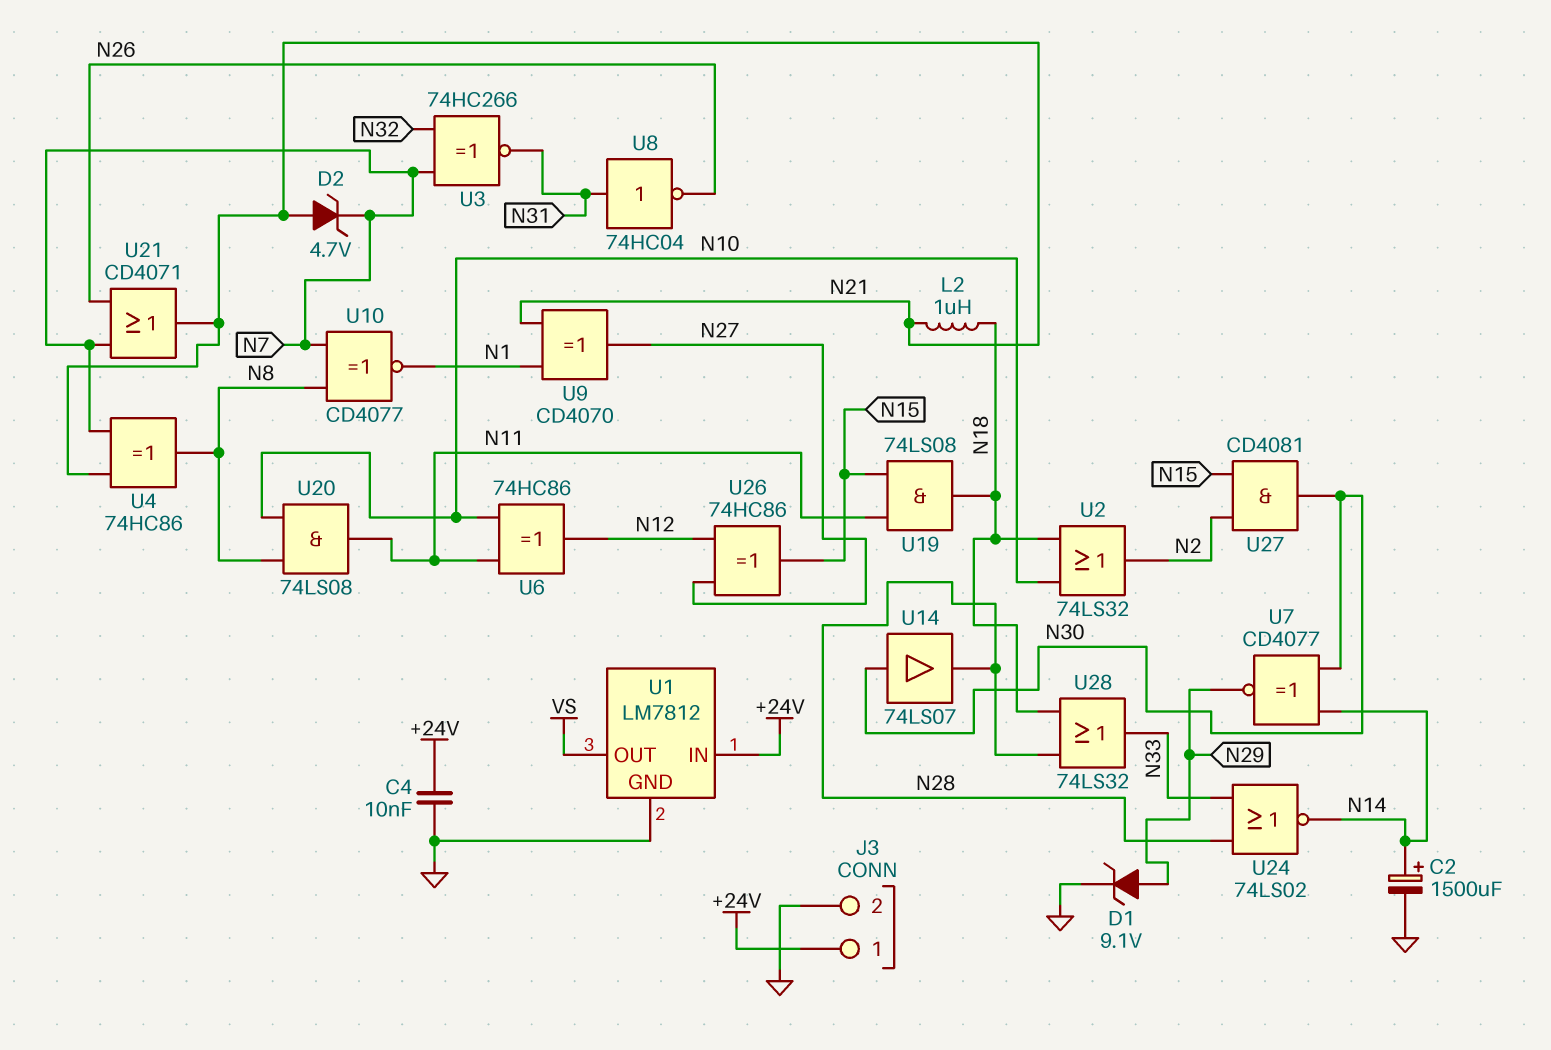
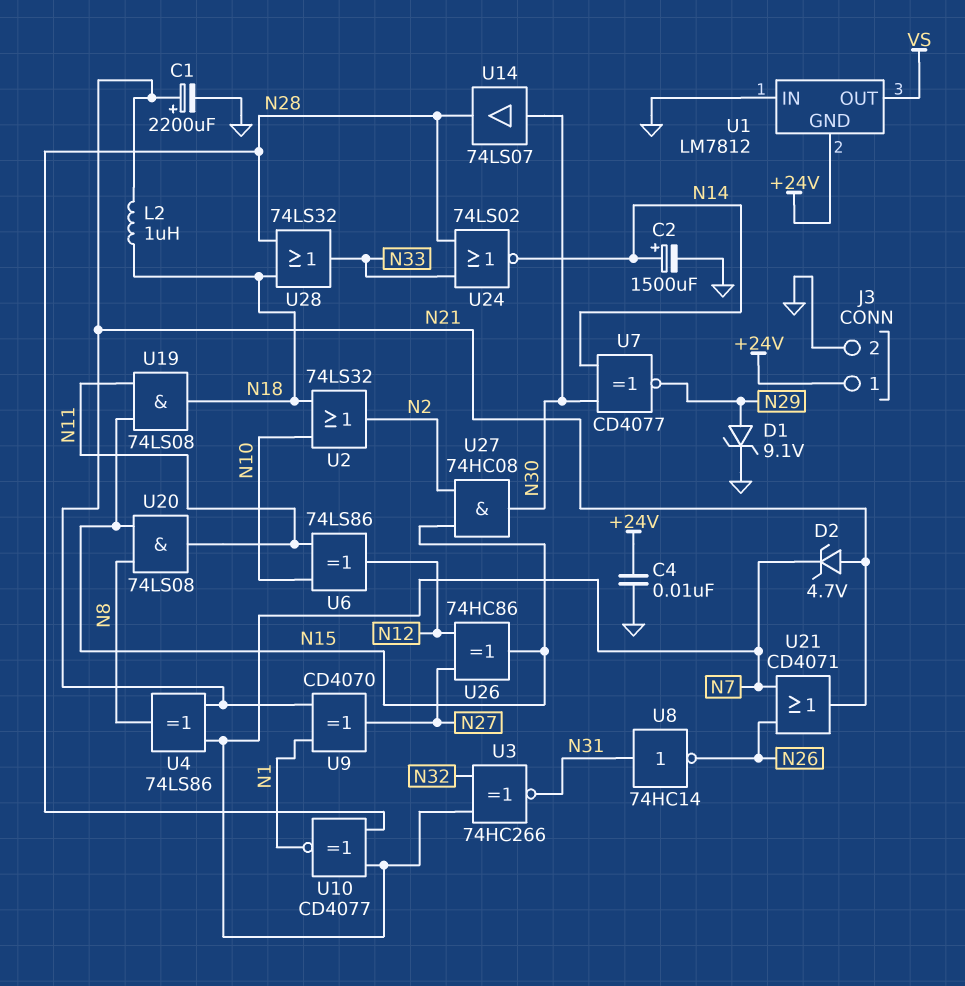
C1: none -> 2200uF (plus N21, minus GND)
U1 pin GND: GND -> +24V
U1 pin IN: +24V -> GND
U4: XOR 74HC86 (in N7, in N21, out N8) -> XOR 74LS86 (in N7, in N21, out N8)
U6: XOR 74HC86 (in N10, in N11, out N12) -> XOR 74LS86 (in N10, in N11, out N12)
U8: NOT 74HC04 (in N31, out N26) -> NOT 74HC14 (in N31, out N26)
U10: XNOR CD4077 (in N7, in N8, out N1) -> XNOR CD4077 (in N7, in N28, out N1)
U20: AND 74LS08 (in N8, in N10, out N11) -> AND 74LS08 (in N8, in N15, out N11)
U27: AND CD4081 (in N2, in N15, out N30) -> AND 74HC08 (in N2, in N15, out N30)

